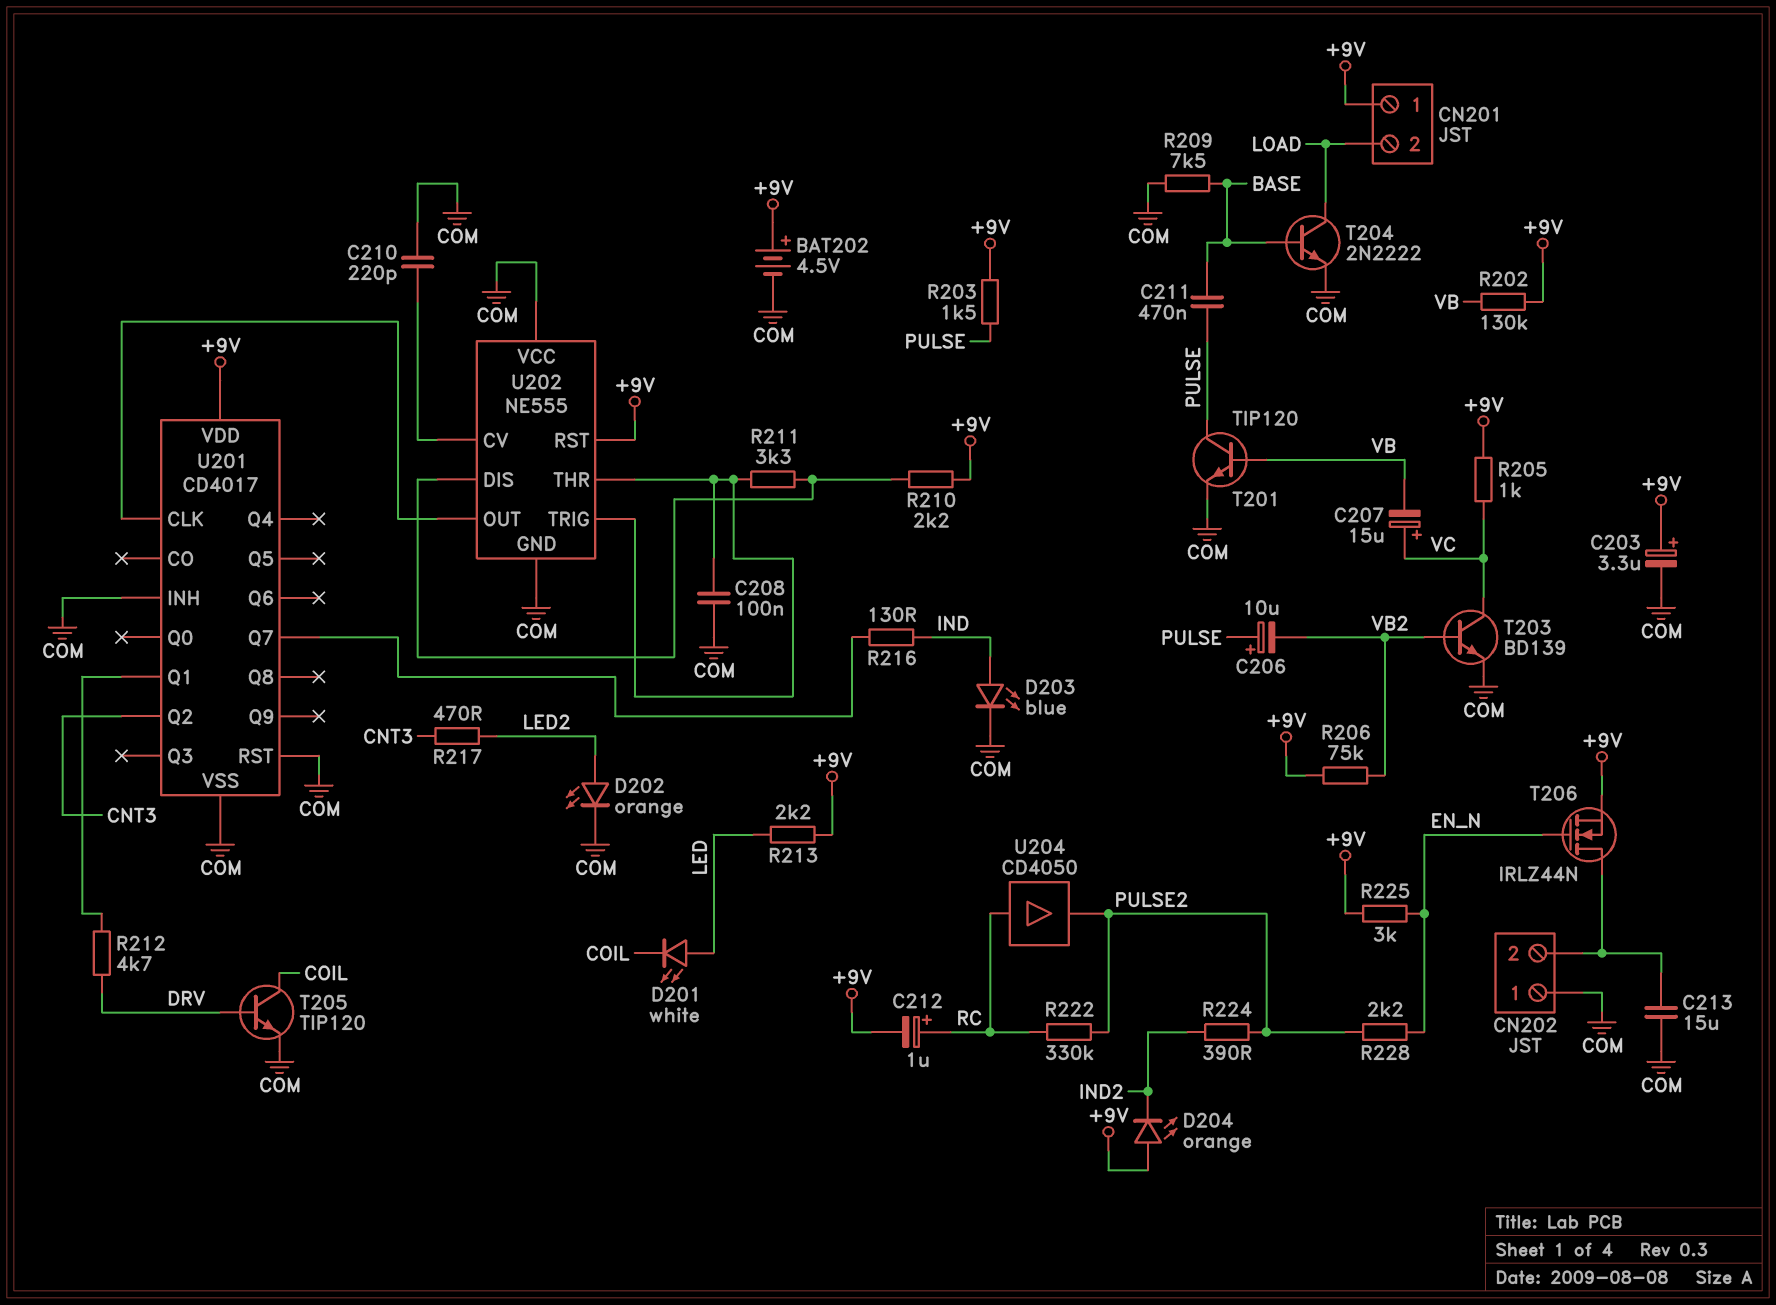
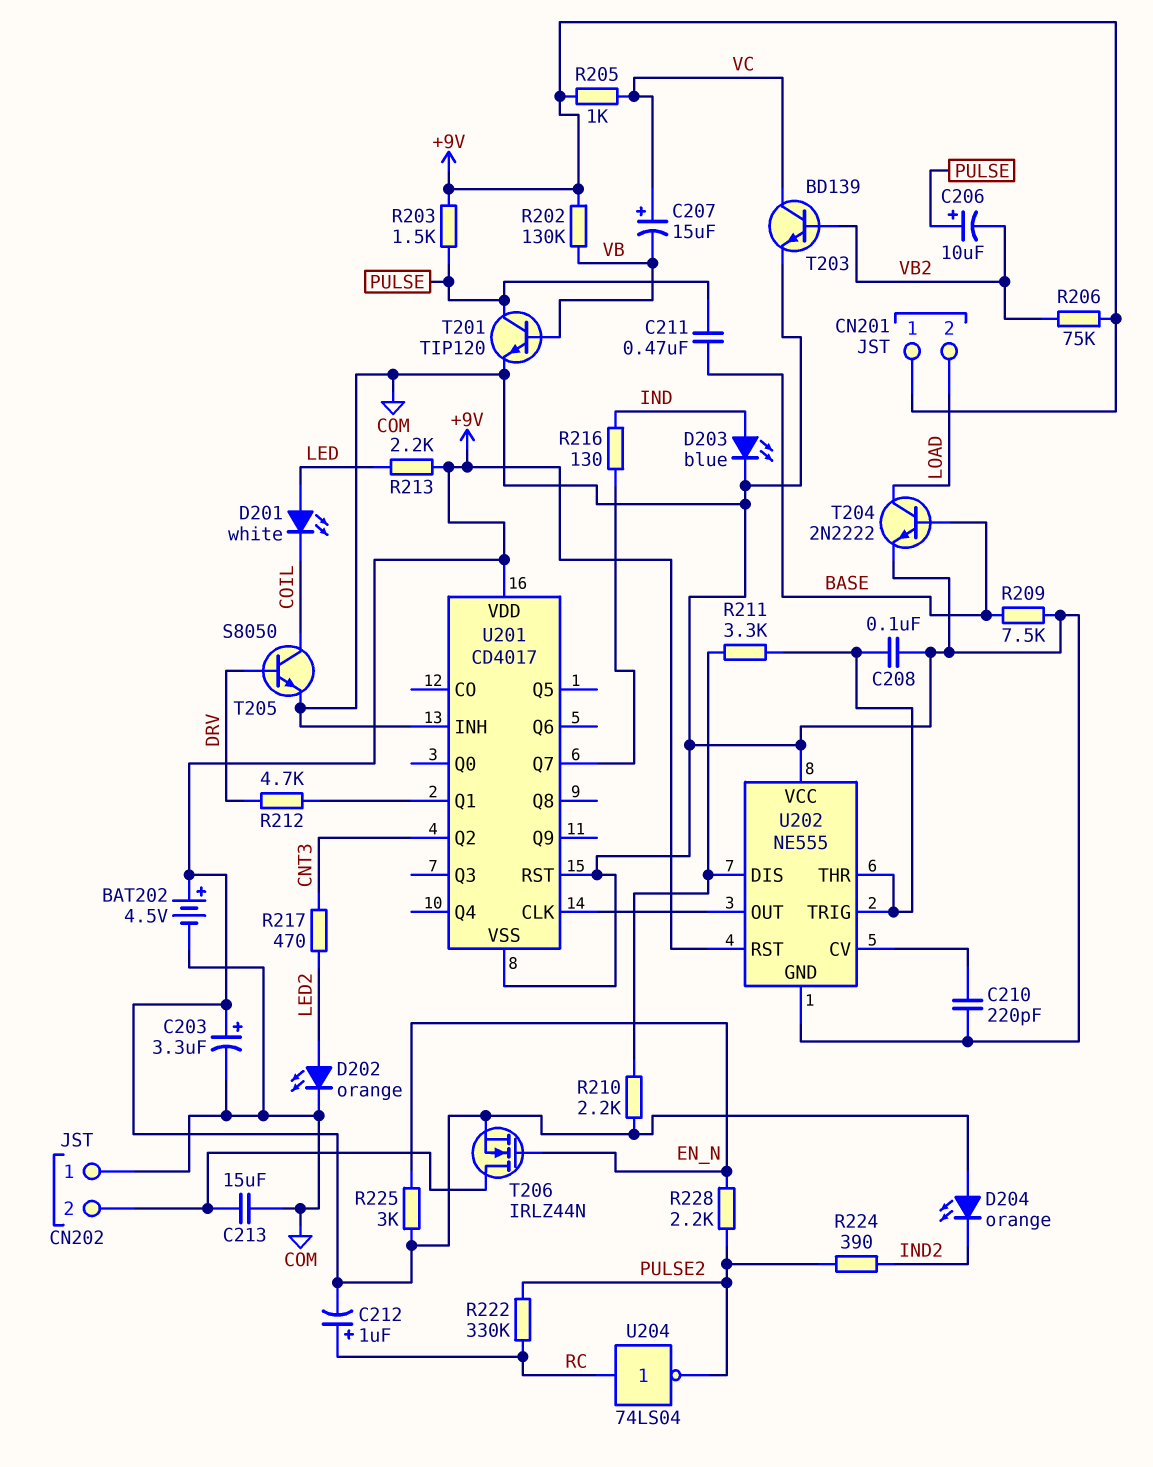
T205: NPN TIP120 (B DRV, C COIL, E COM) -> NPN S8050 (B DRV, C COIL, E COM)
U204: buffer CD4050 (in RC, out PULSE2) -> NOT 74LS04 (in RC, out PULSE2)

